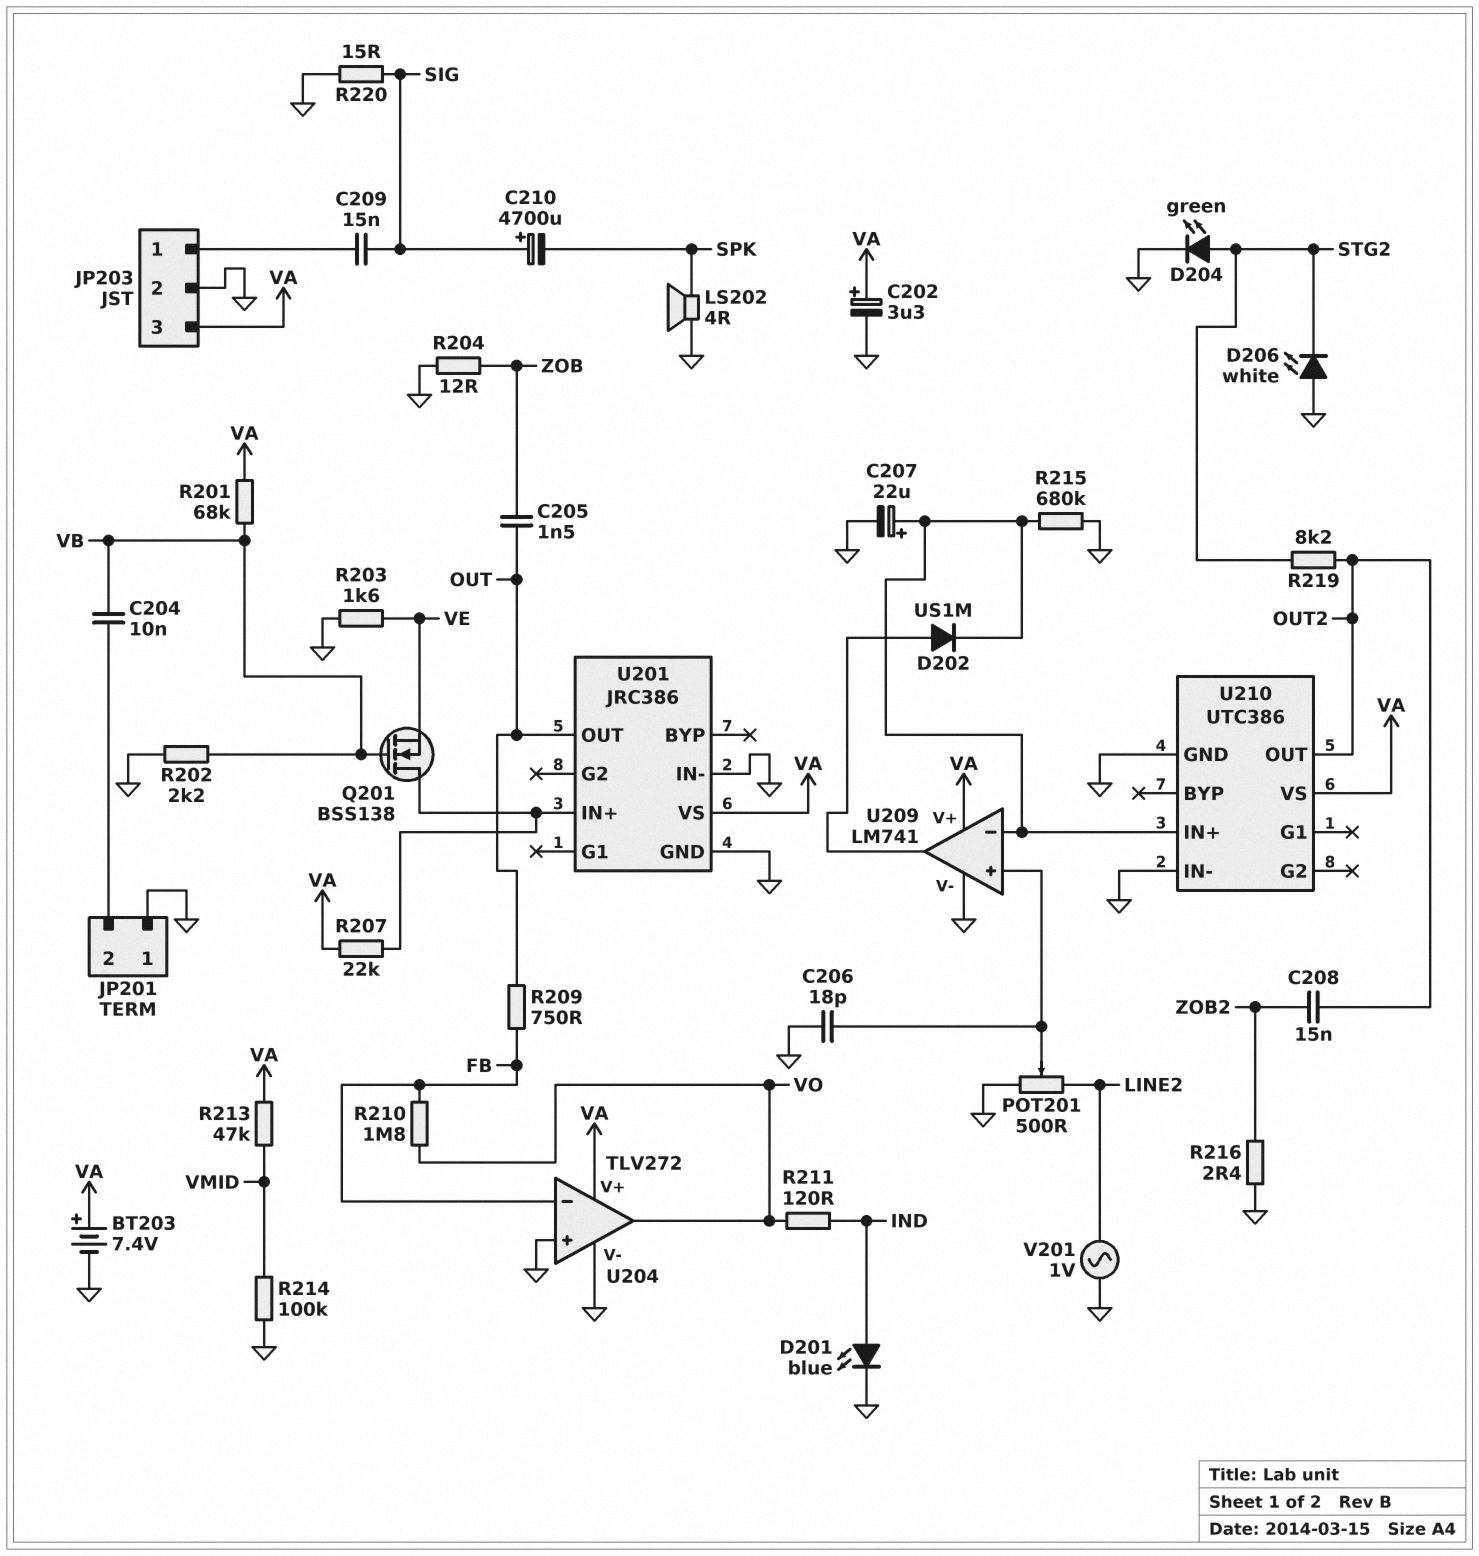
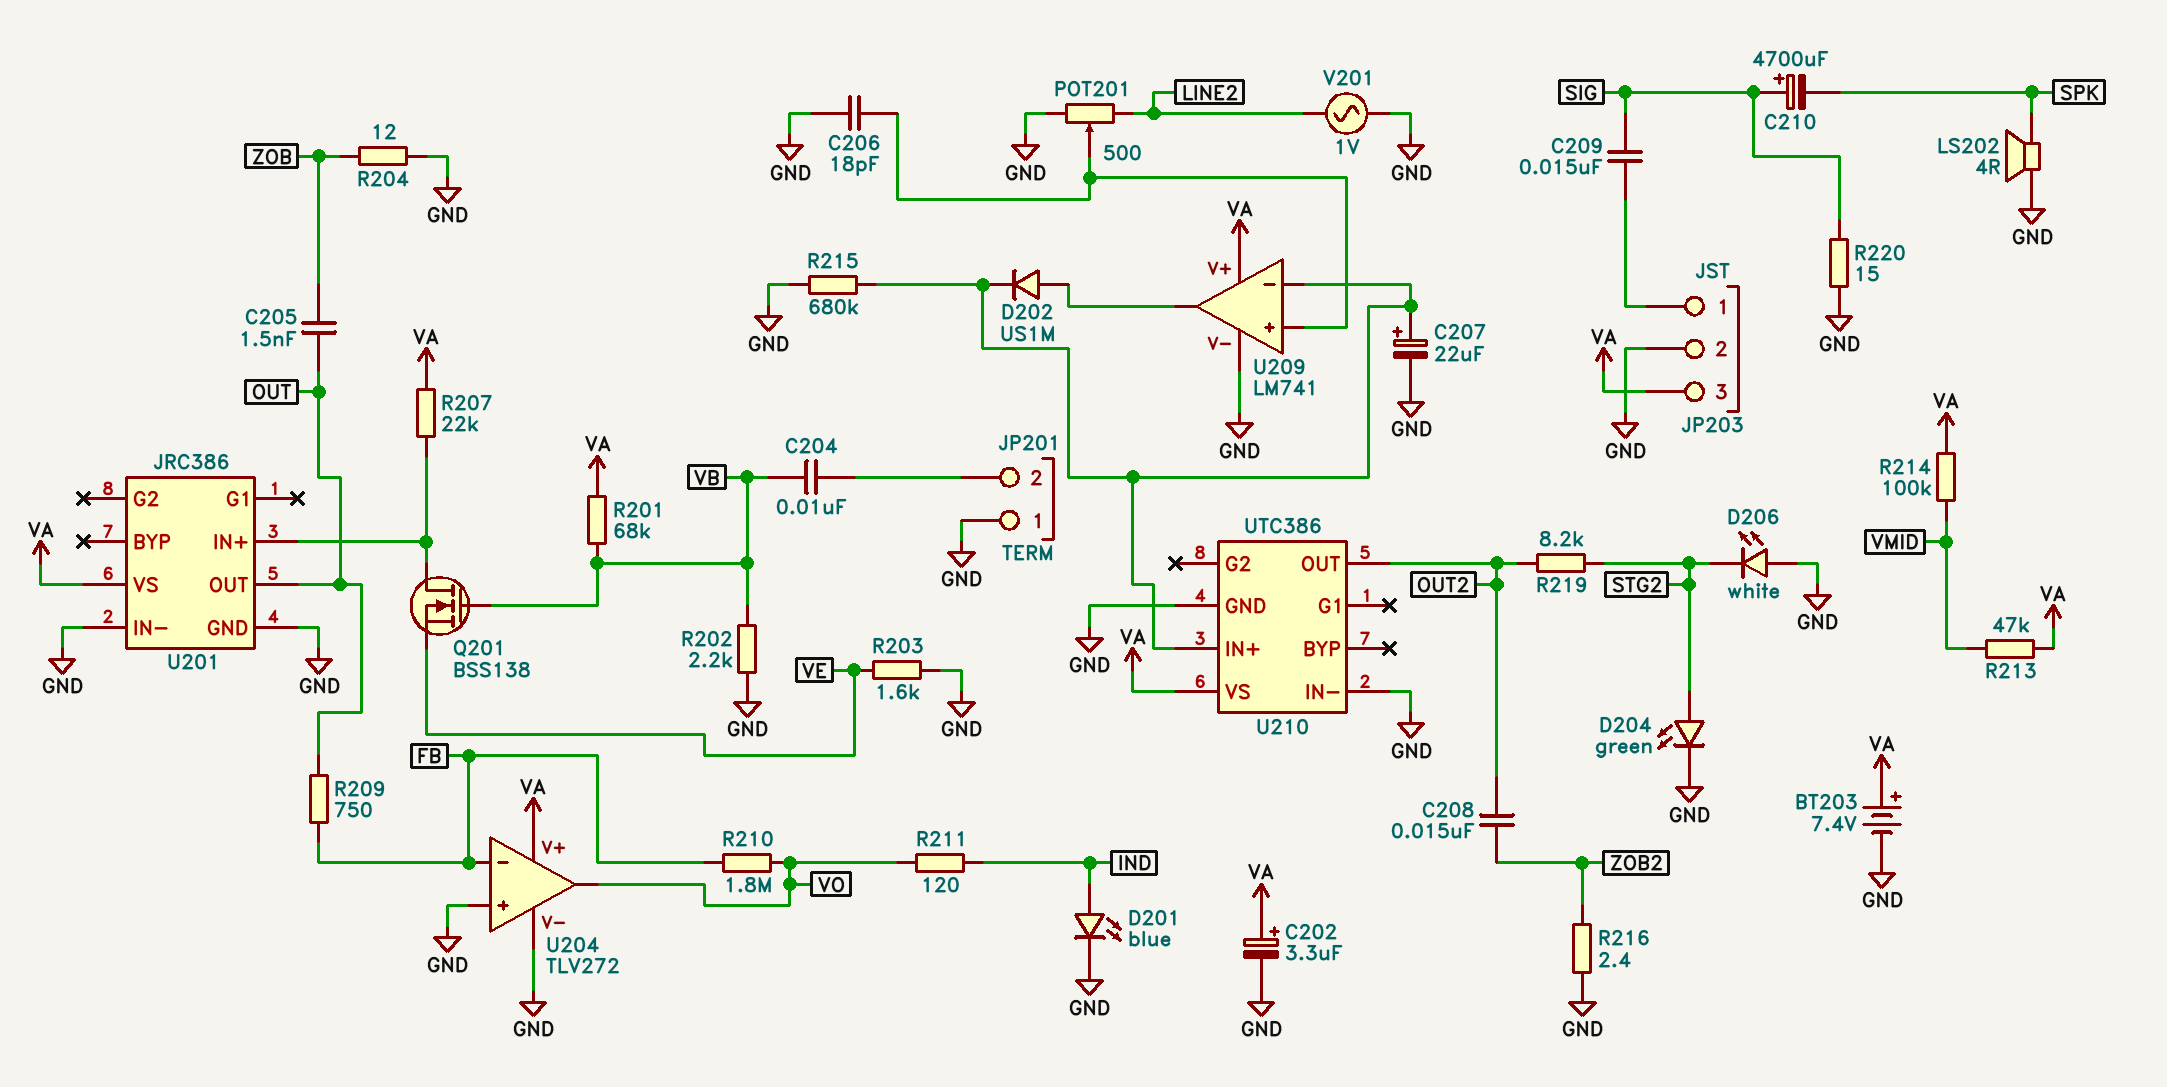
R214: 100k (GND, VMID) -> 100k (VA, VMID)

